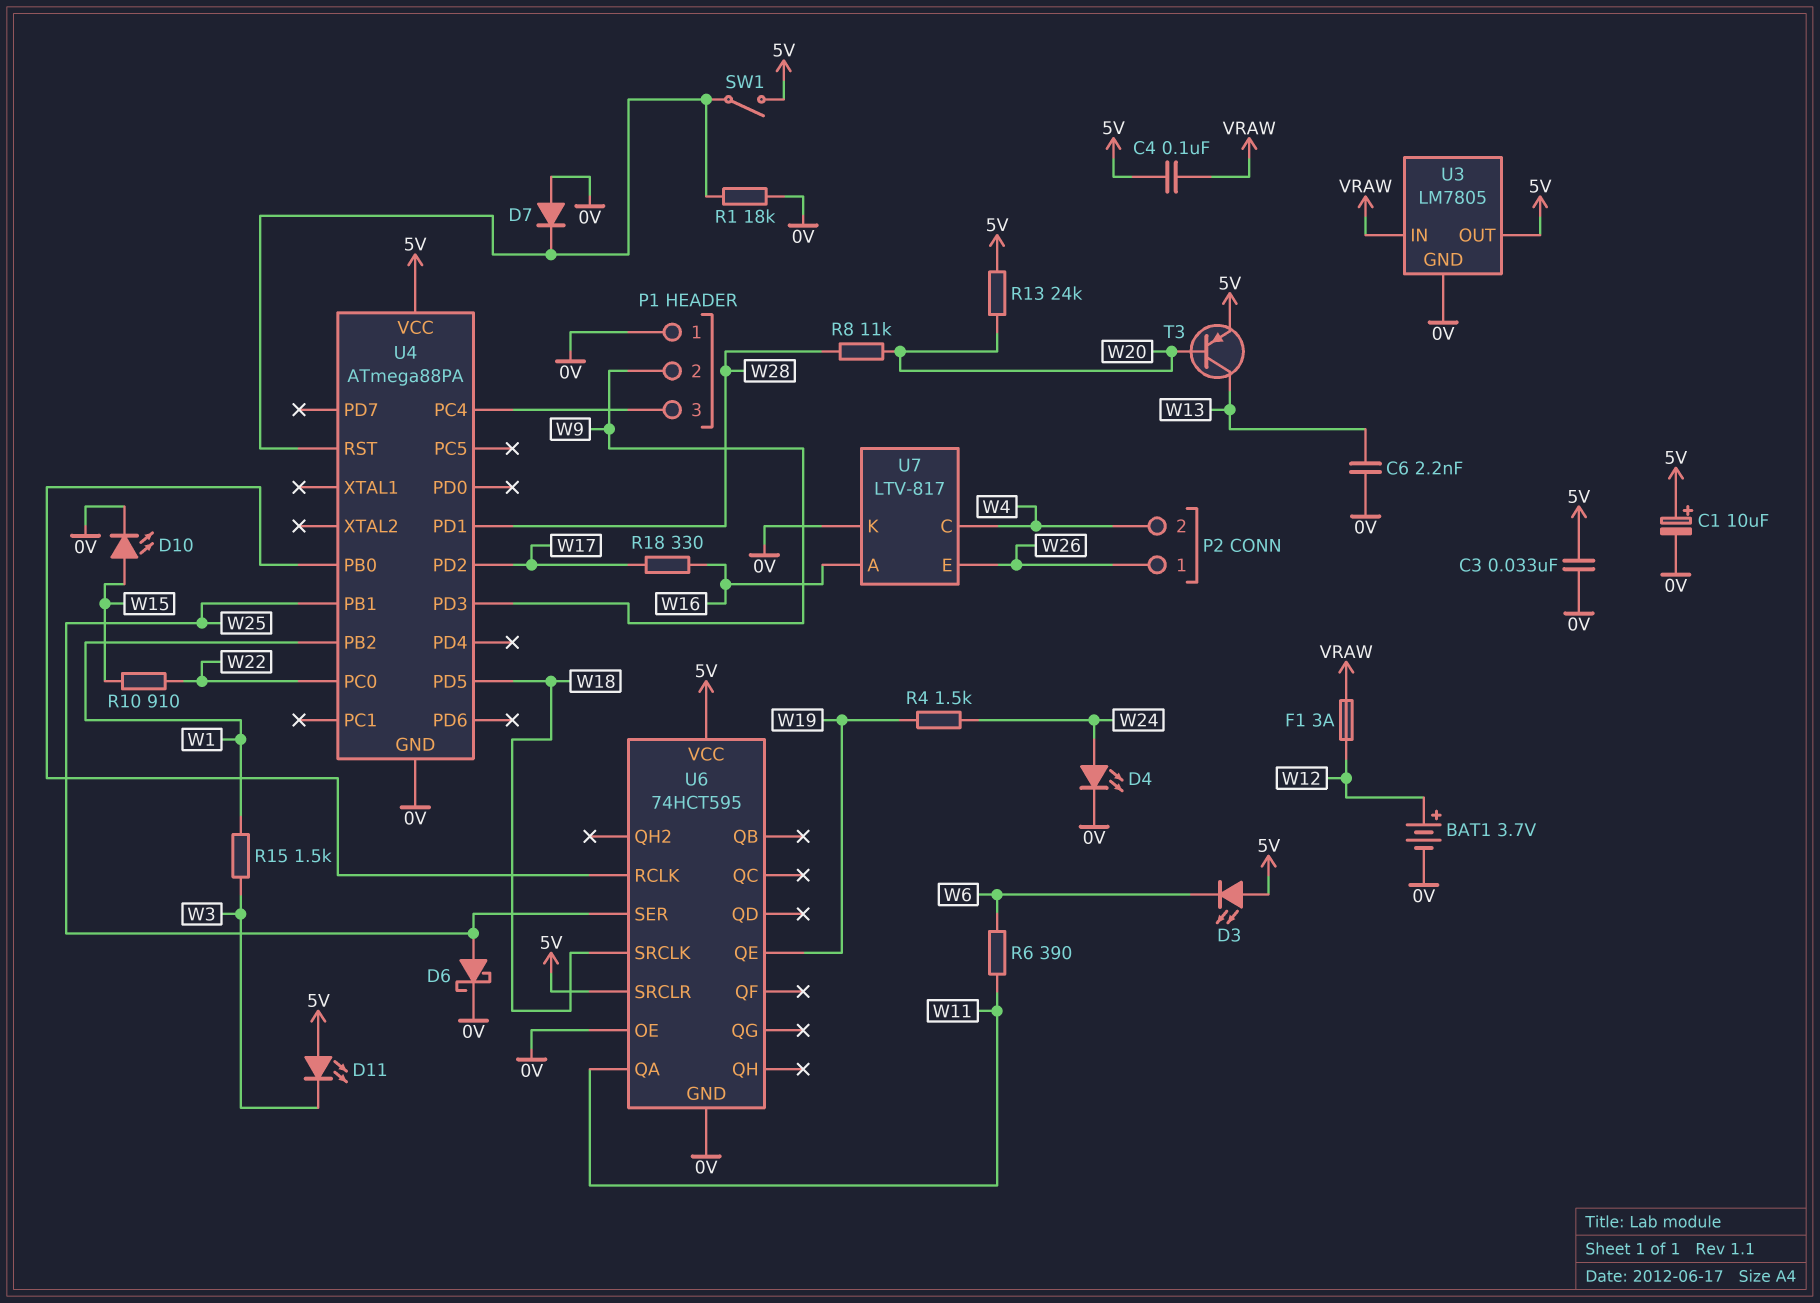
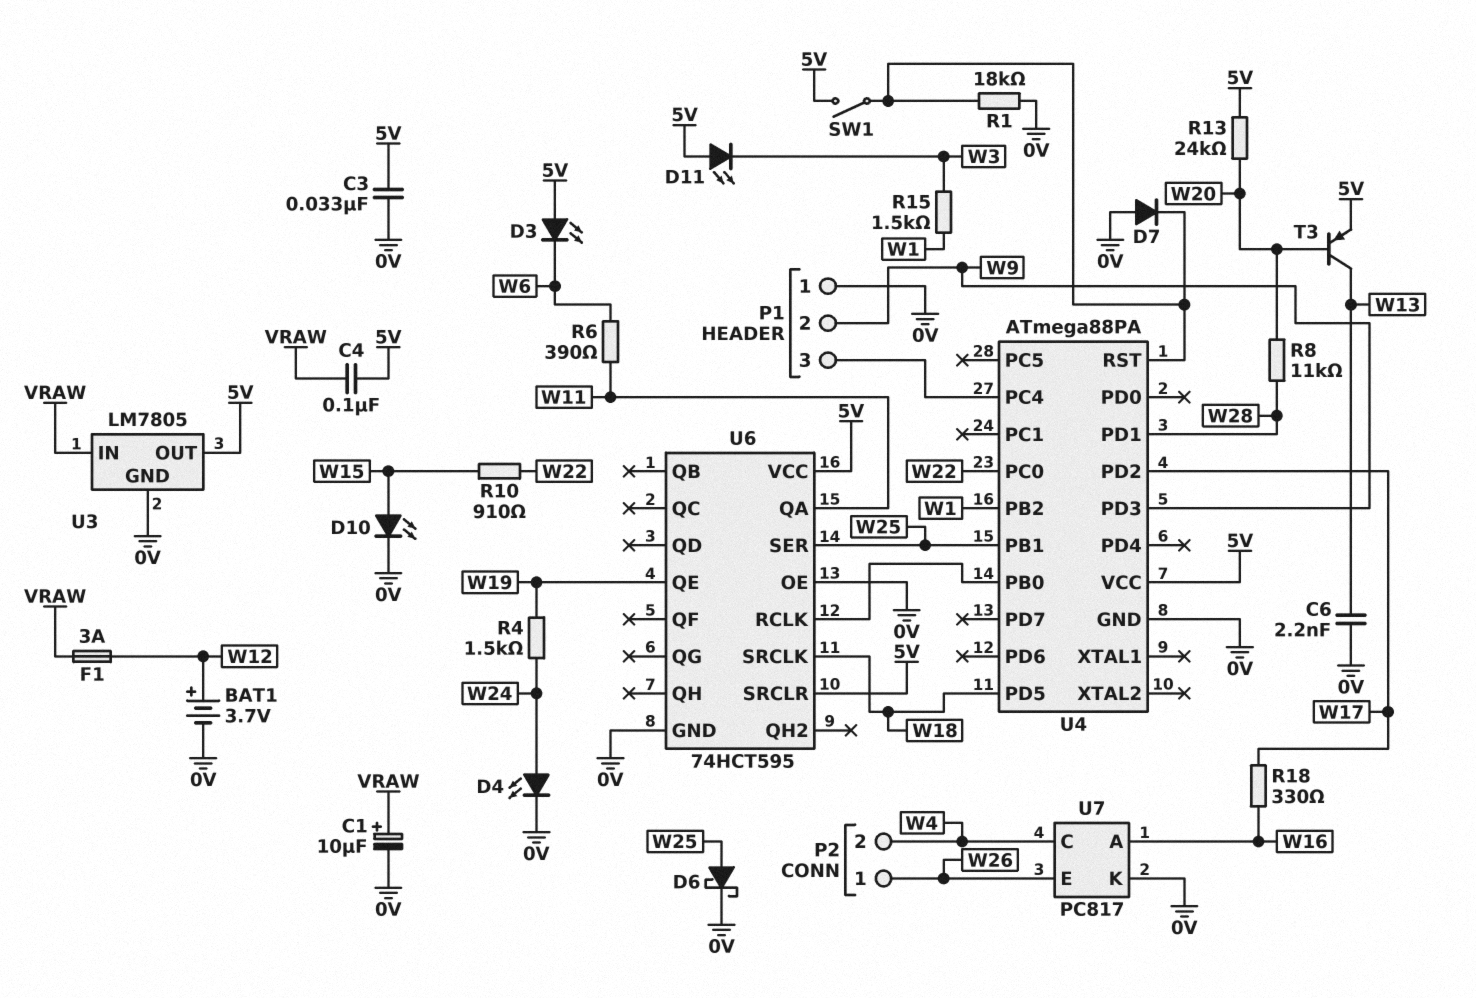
C1: 10uF (plus 5V, minus 0V) -> 10uF (plus VRAW, minus 0V)
U7: LTV-817 -> PC817

